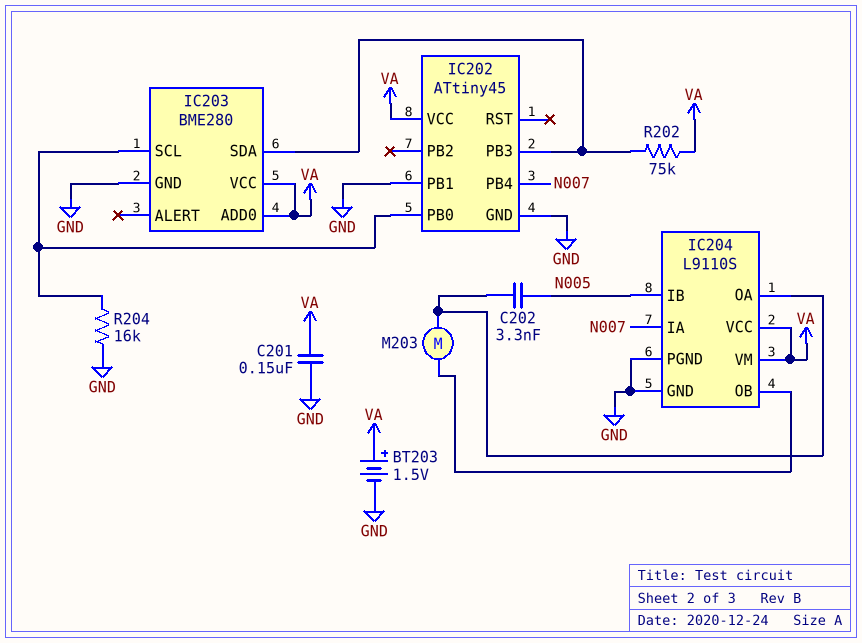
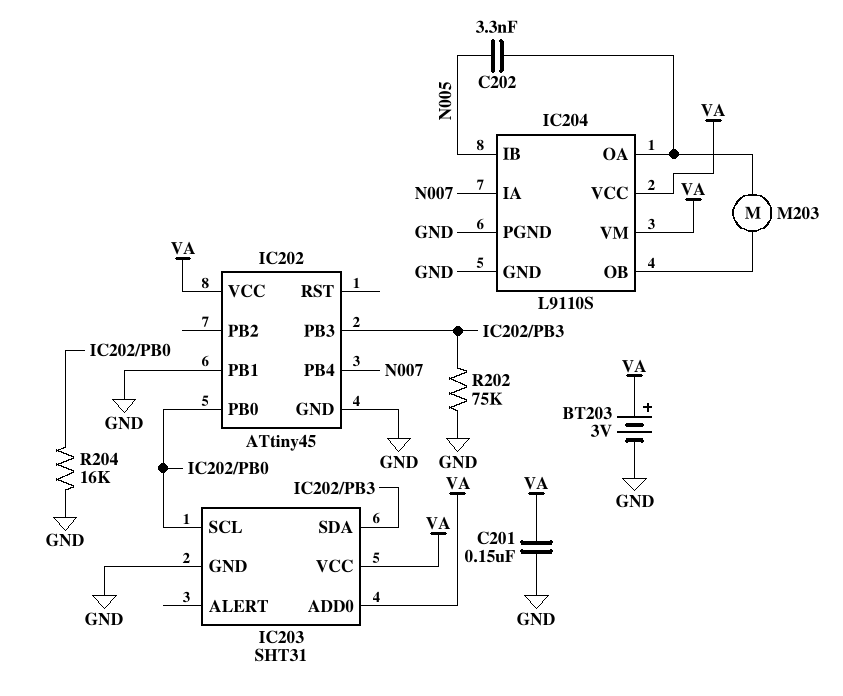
BT203: 1.5V (plus VA, minus GND) -> 3V (plus VA, minus GND)
IC203: BME280 -> SHT31
R202: 75k (IC202/PB3, VA) -> 75k (GND, IC202/PB3)

